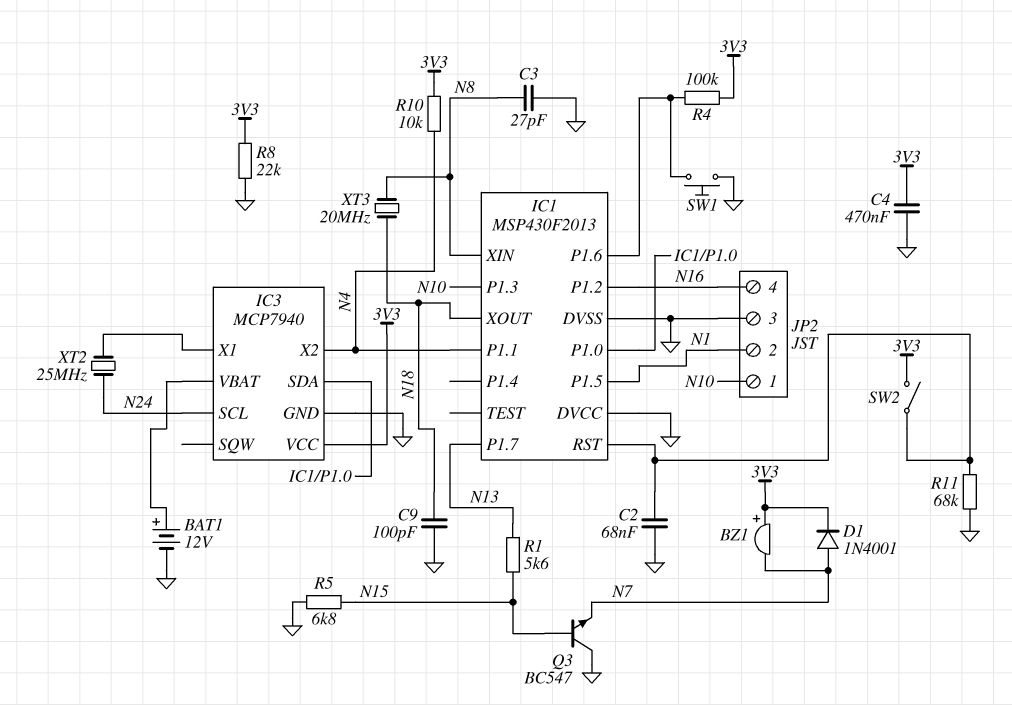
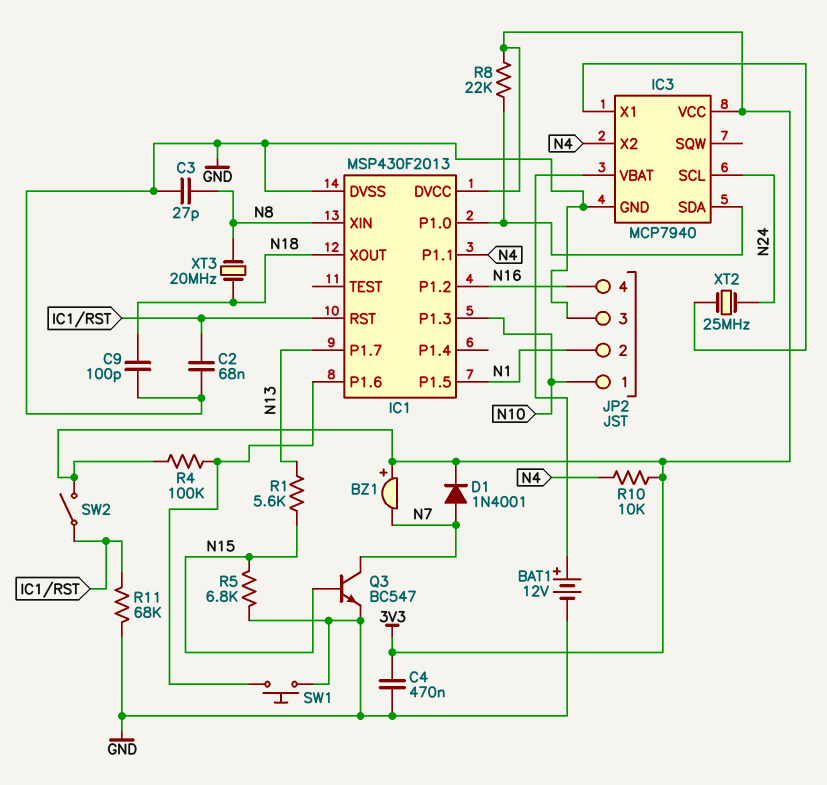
IC1 pin DVCC: GND -> 3V3
Q3: NPN BC547 (B N15, C GND, E N7) -> NPN BC547 (B N15, C N7, E GND)
R8: 22k (3V3, GND) -> 22k (3V3, IC1/P1.0)

